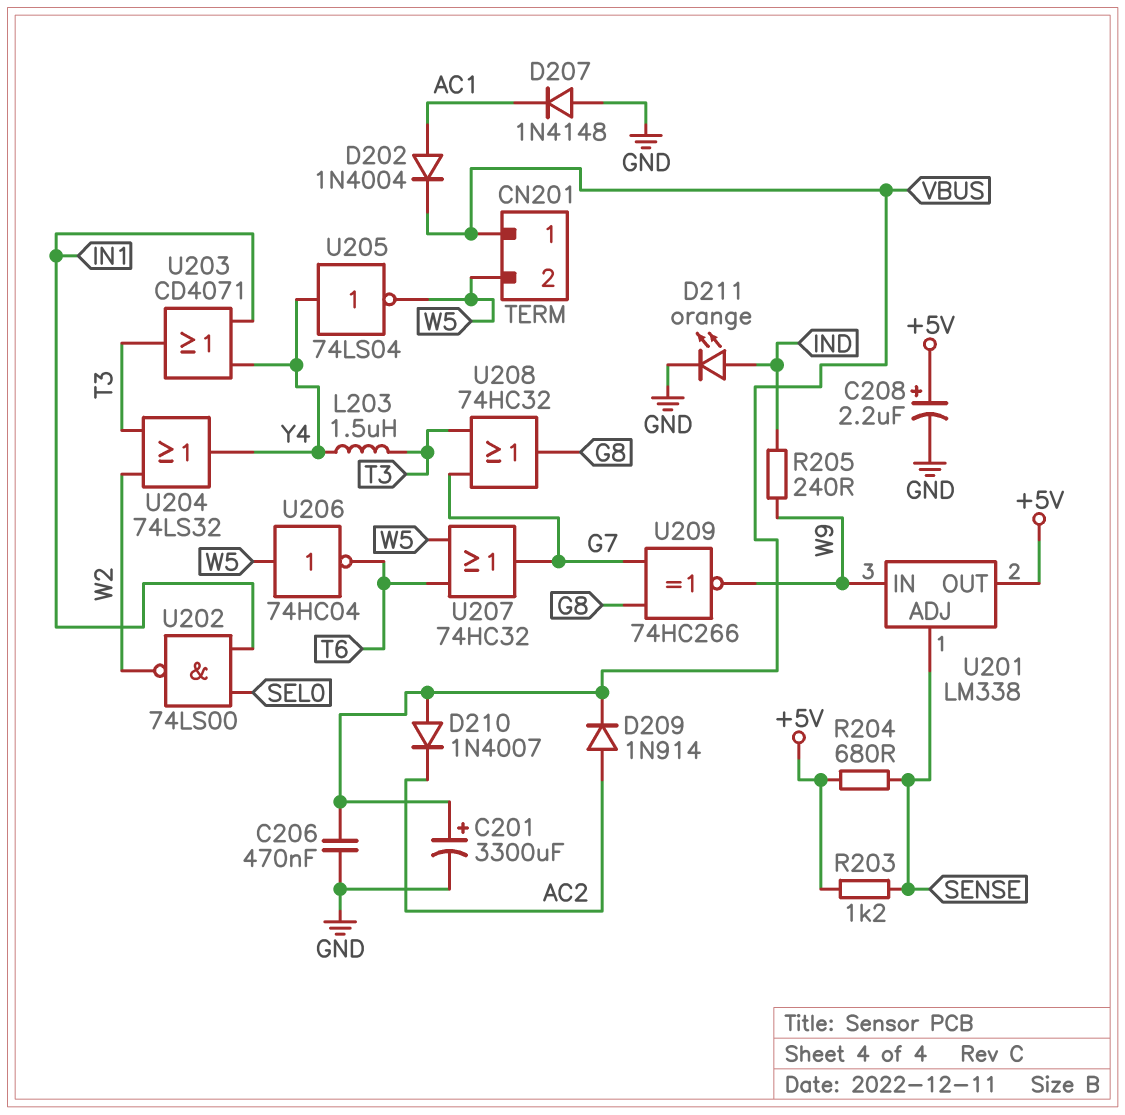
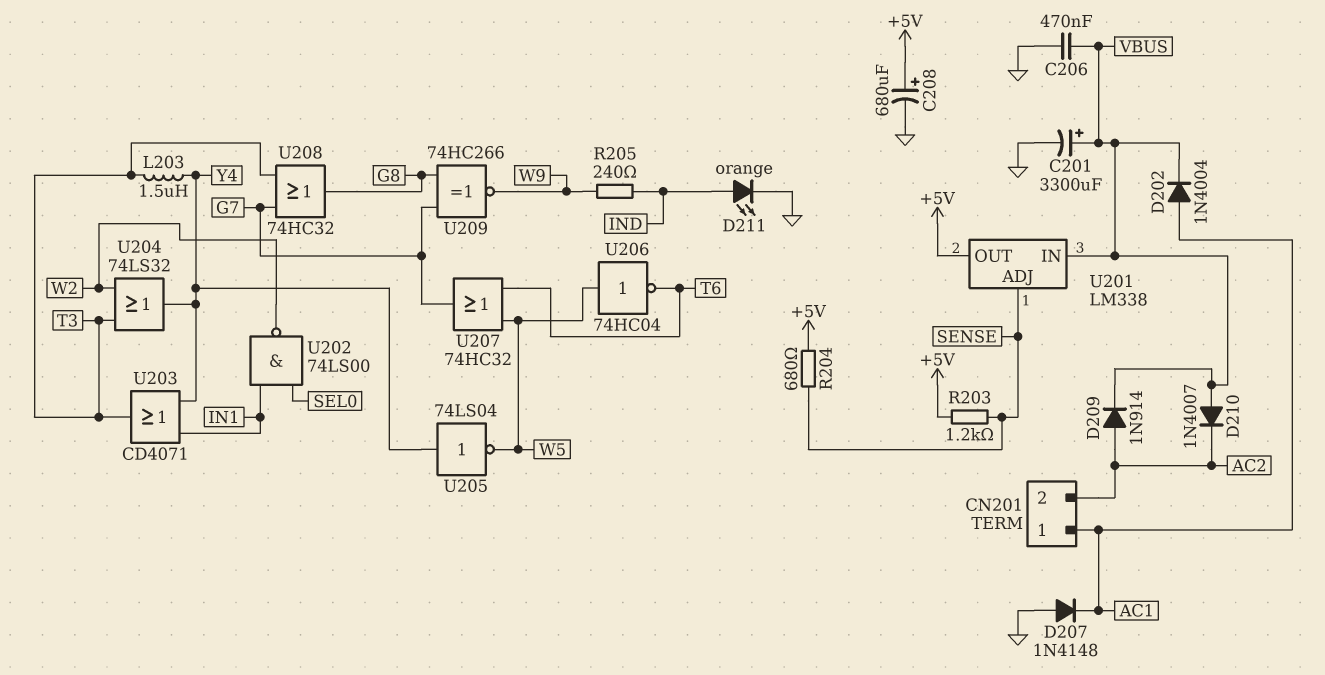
C208: 2.2uF (plus +5V, minus GND) -> 680uF (plus +5V, minus GND)
CN201 pin 1: VBUS -> AC1
CN201 pin 2: W5 -> AC2
U201 pin IN: W9 -> VBUS

